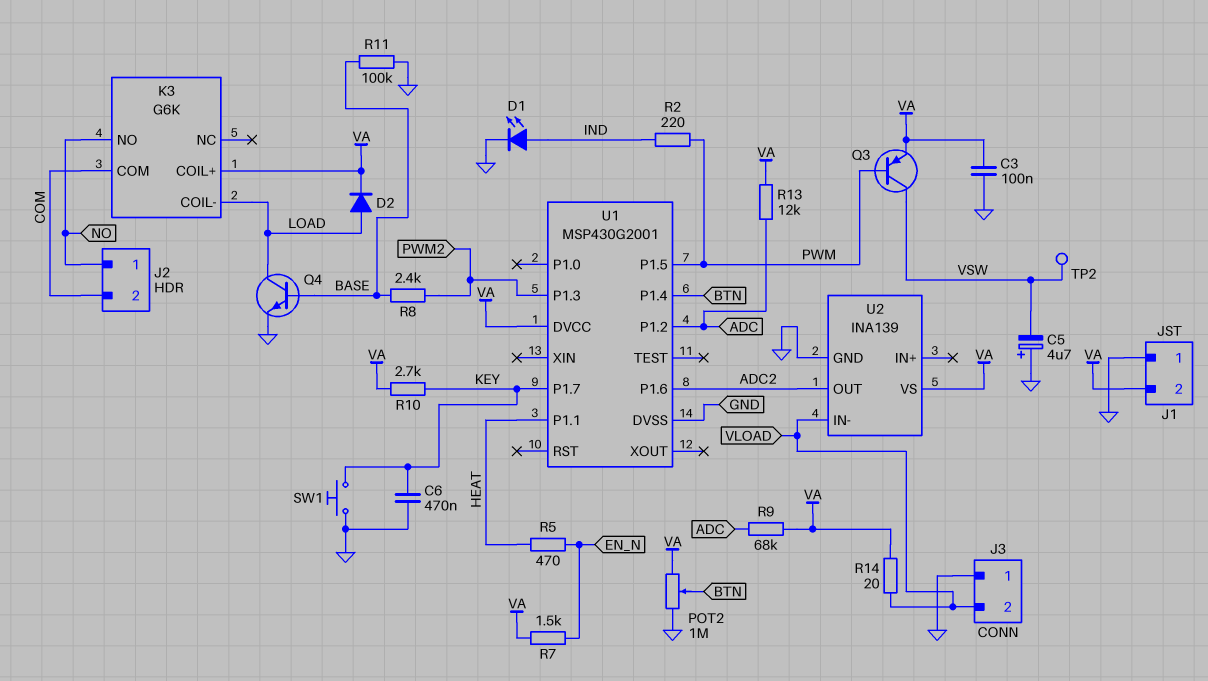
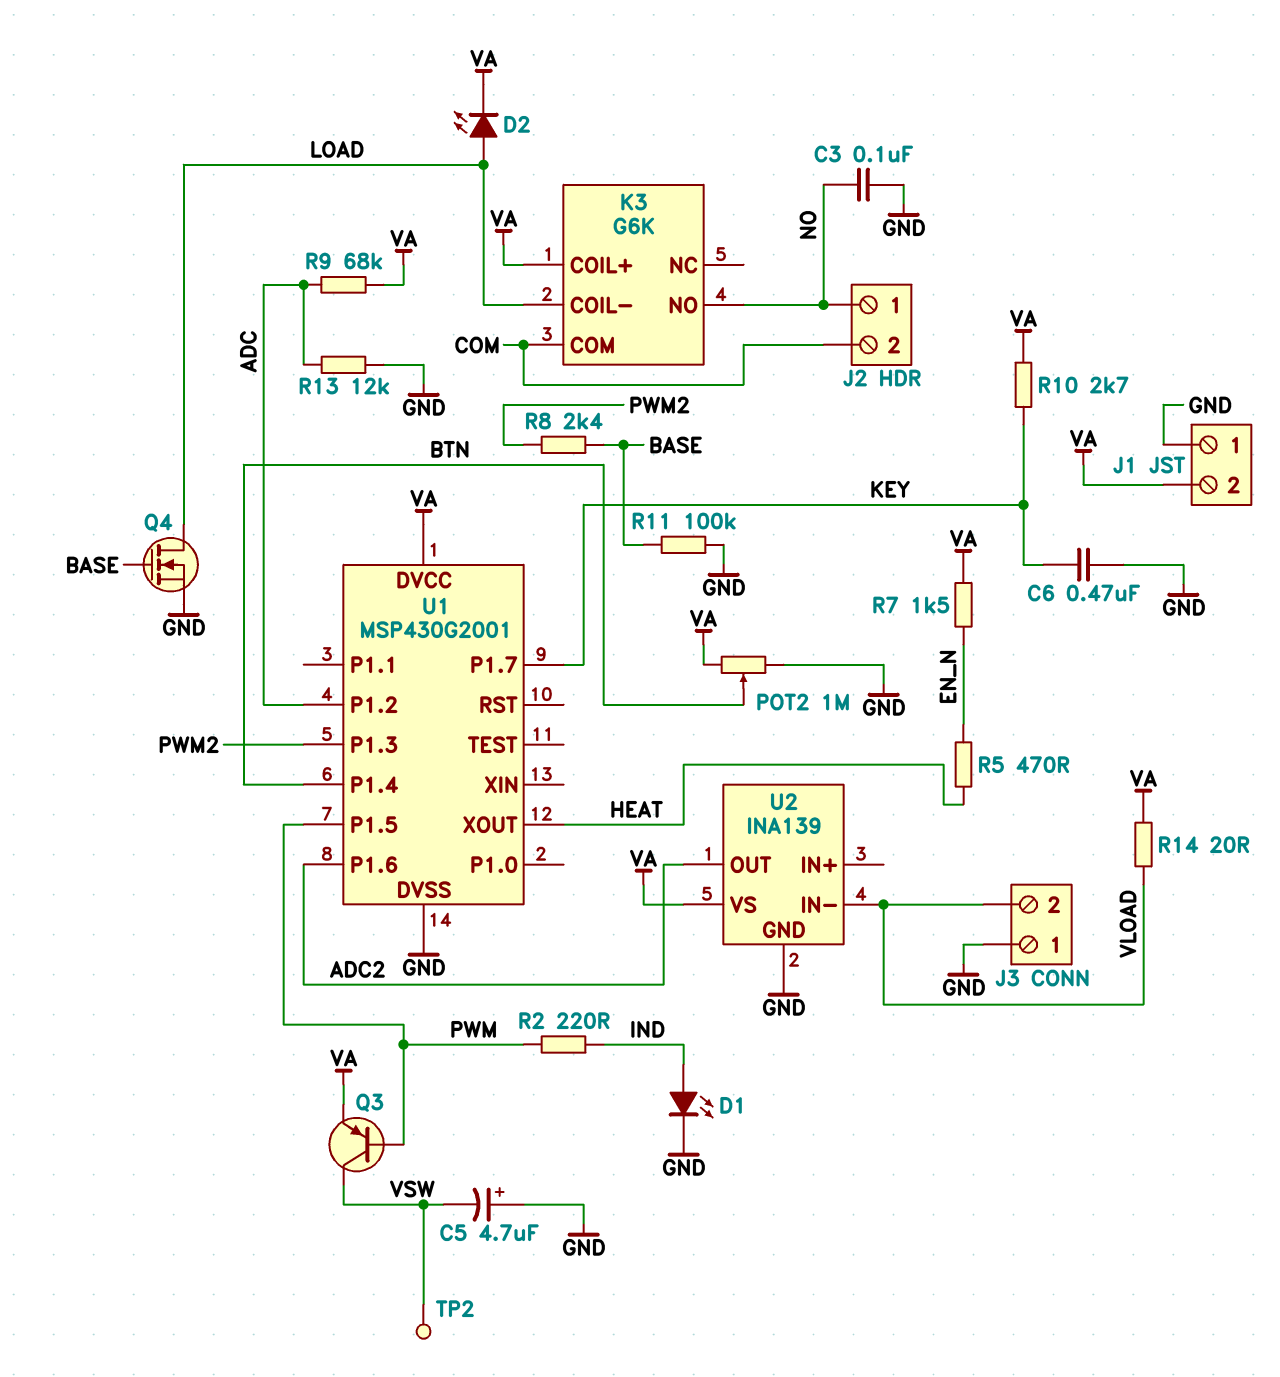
C3: 100nF (GND, VA) -> 100nF (GND, NO)
D2: diode (A LOAD, K VA) -> LED (A LOAD, K VA)
Q4: NPN (B BASE, C LOAD, E GND) -> NMOS (G BASE, D LOAD, S GND)
R13: 12k (ADC, VA) -> 12k (ADC, GND)
SW1: button (GND, KEY) -> none
U1 pin P1.1: HEAT -> none
U1 pin XOUT: none -> HEAT

